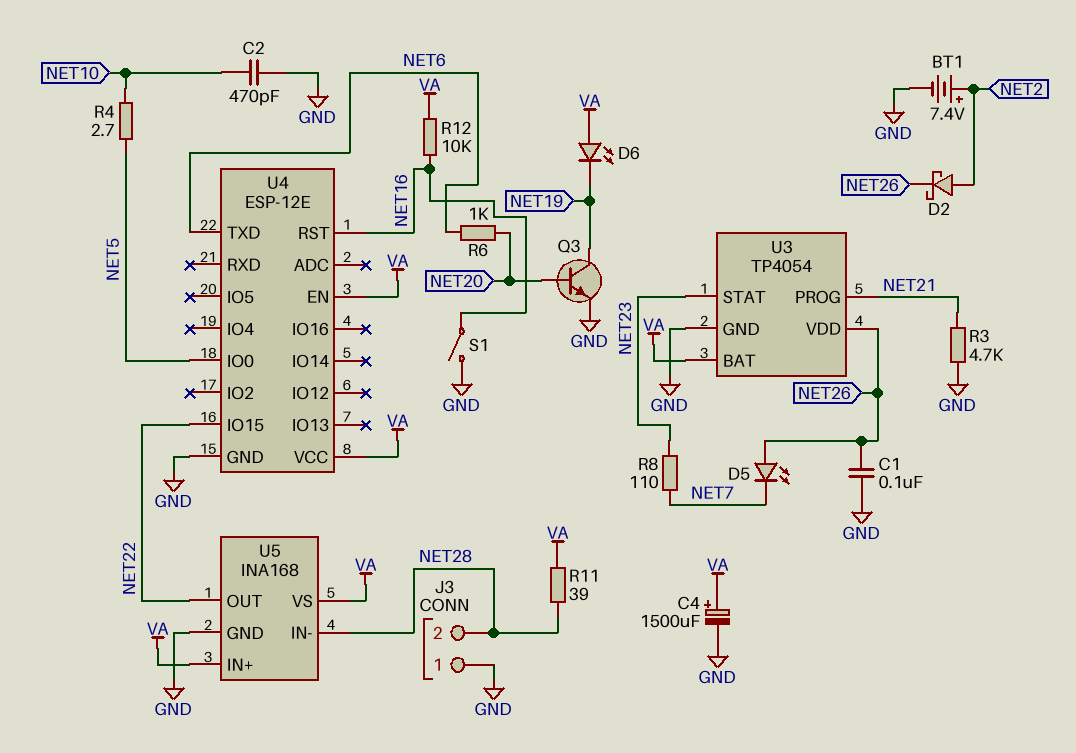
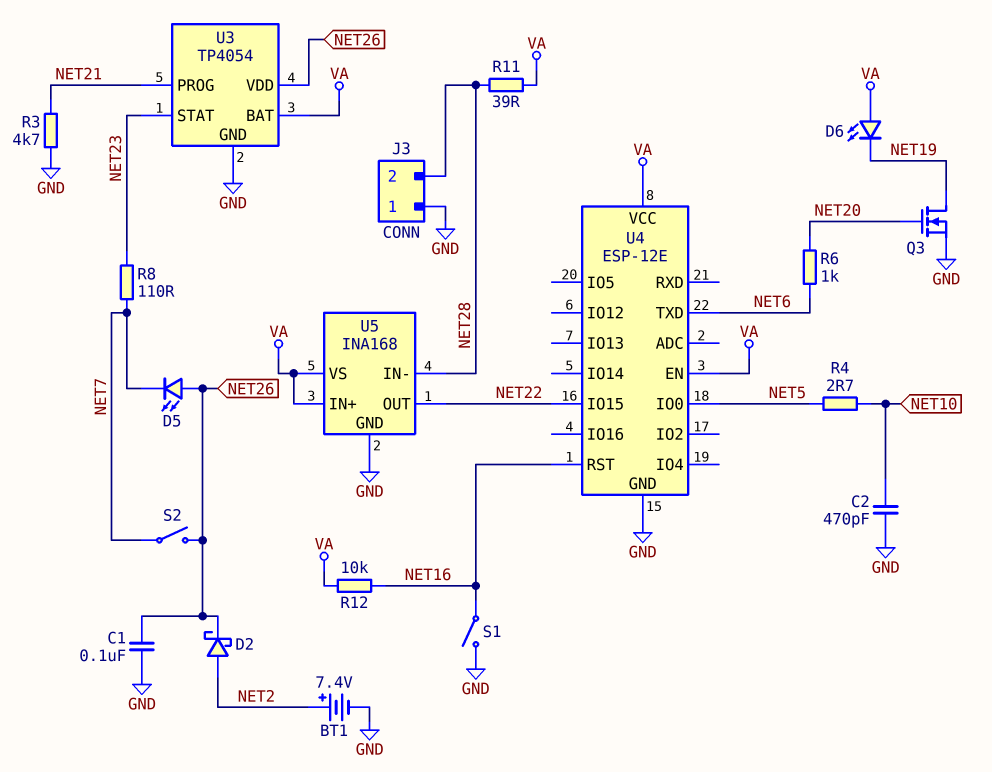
C4: 1500uF (plus VA, minus GND) -> none
Q3: NPN (B NET20, C NET19, E GND) -> NMOS (G NET20, D NET19, S GND)
S2: none -> switch (NET7, NET26)

